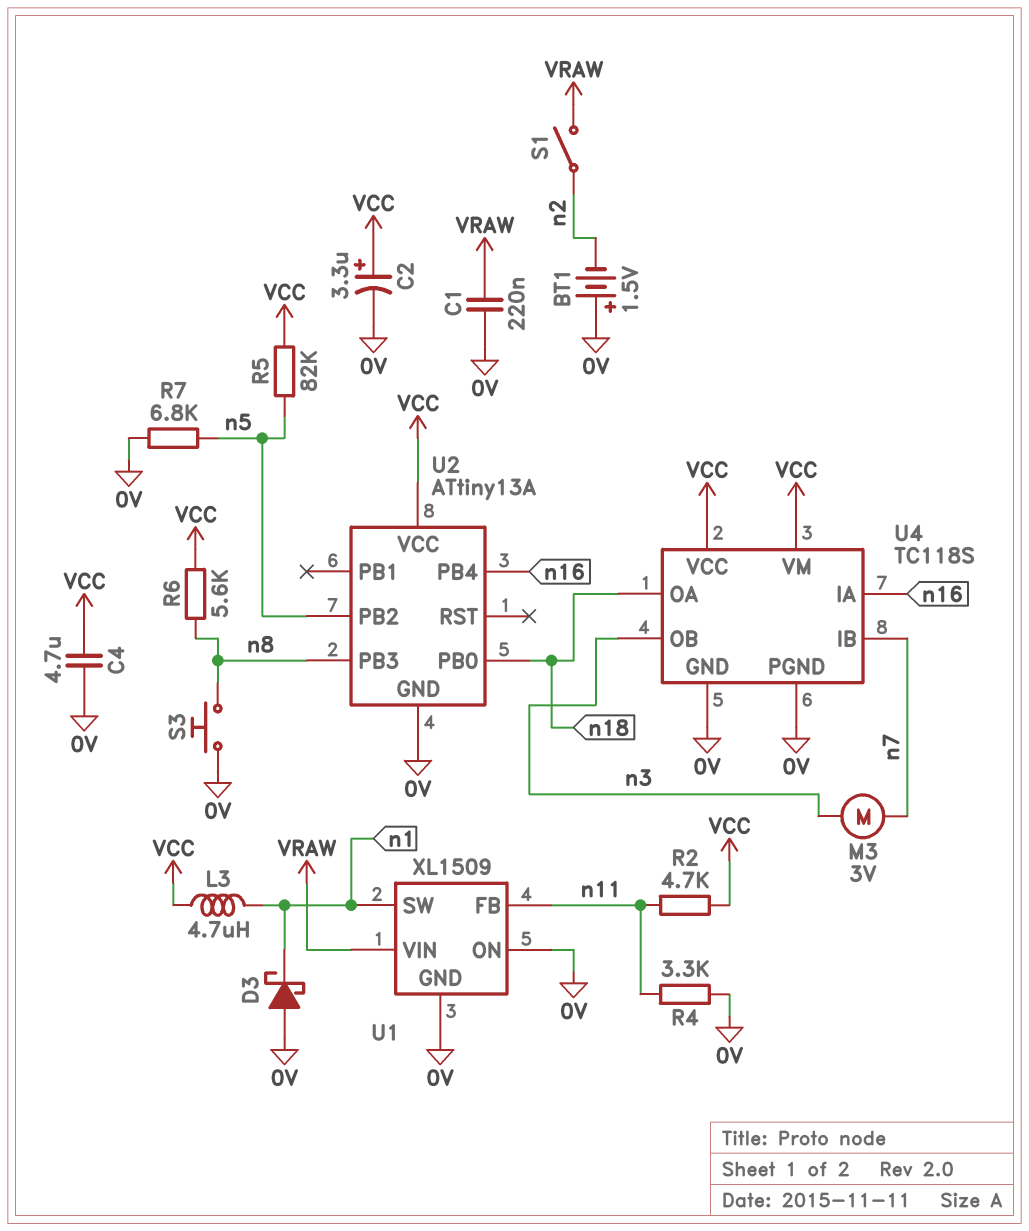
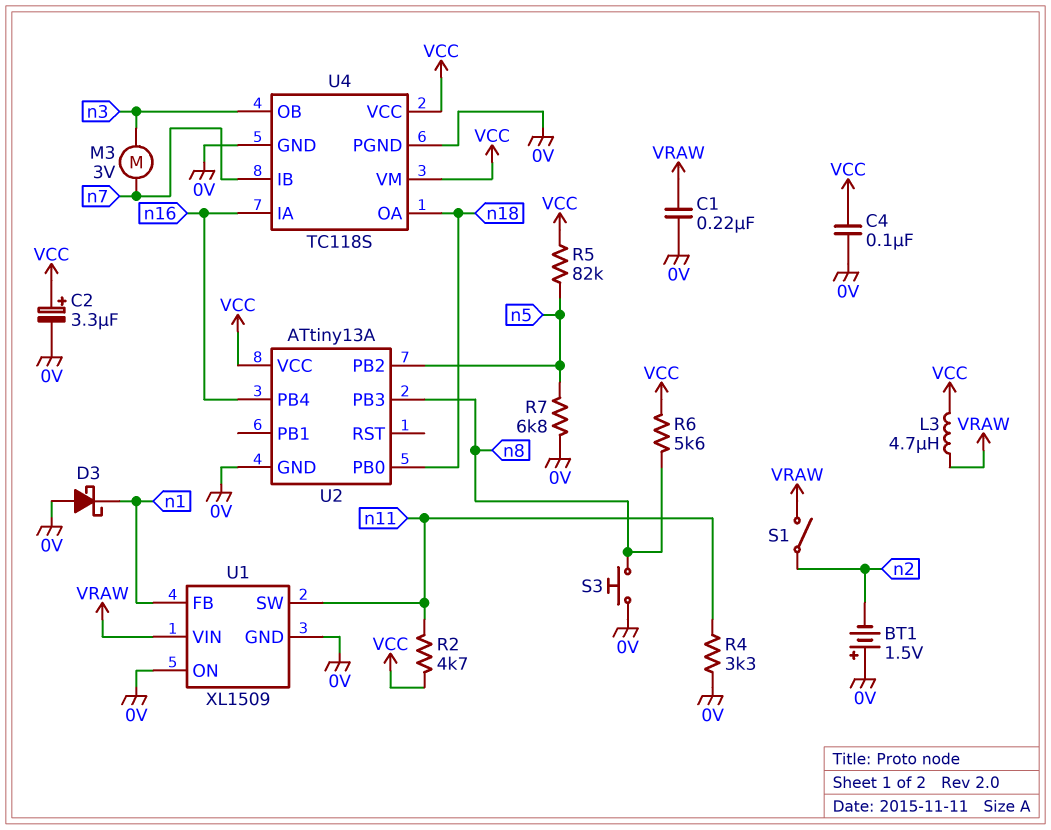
C4: 4.7uF (0V, VCC) -> 100nF (0V, VCC)
L3: 4.7uH (VCC, n1) -> 4.7uH (VCC, VRAW)
U1 pin FB: n11 -> n1
U1 pin SW: n1 -> n11

